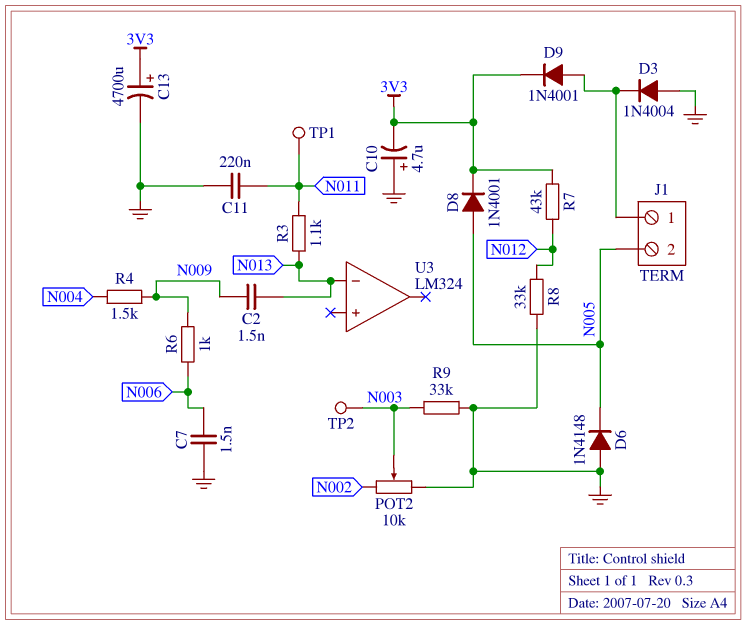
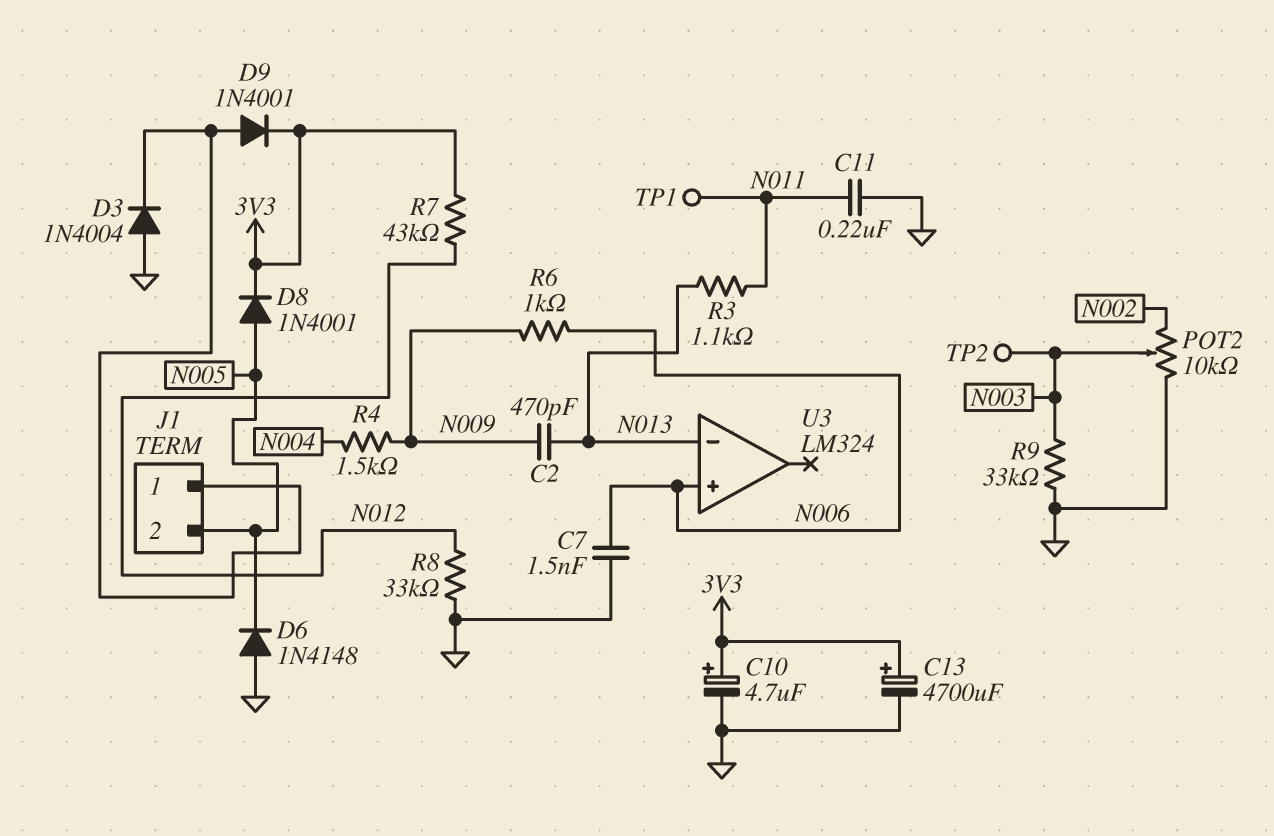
C2: 1.5nF (N009, N013) -> 470pF (N009, N013)
C10: 4.7uF (plus GND, minus 3V3) -> 4.7uF (plus 3V3, minus GND)
U3 pin in+: none -> N006

